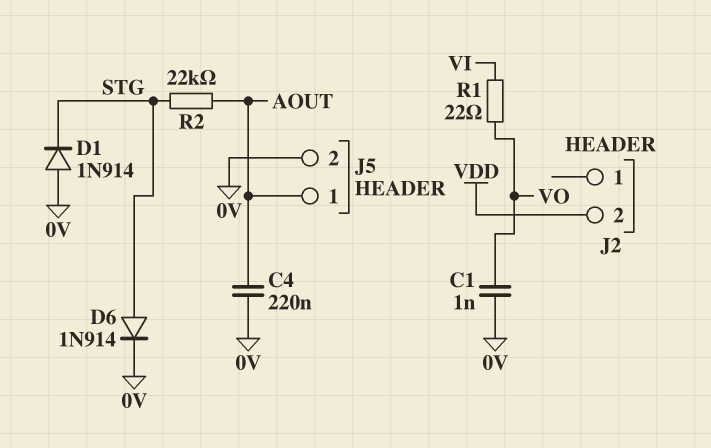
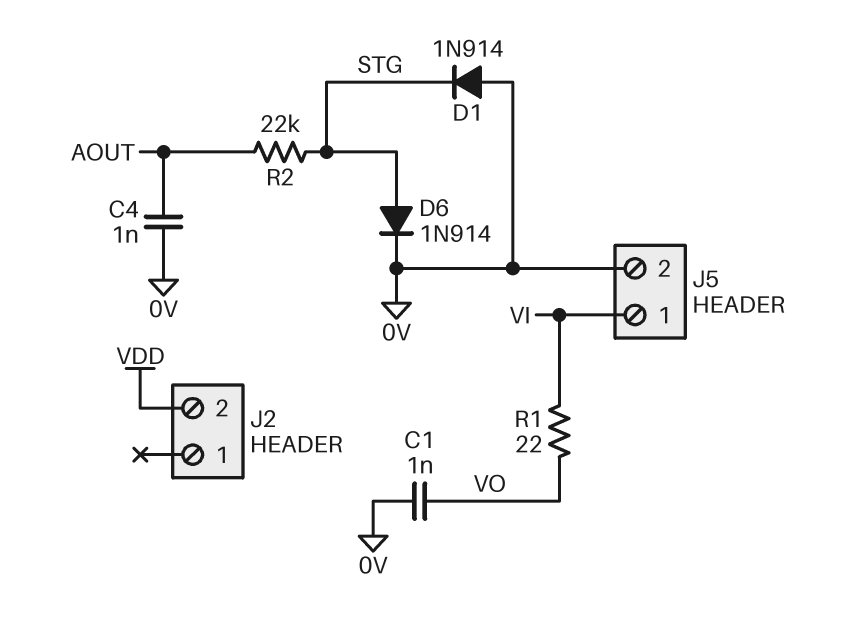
C4: 220nF (0V, AOUT) -> 1nF (0V, AOUT)
J5 pin 1: AOUT -> VI

